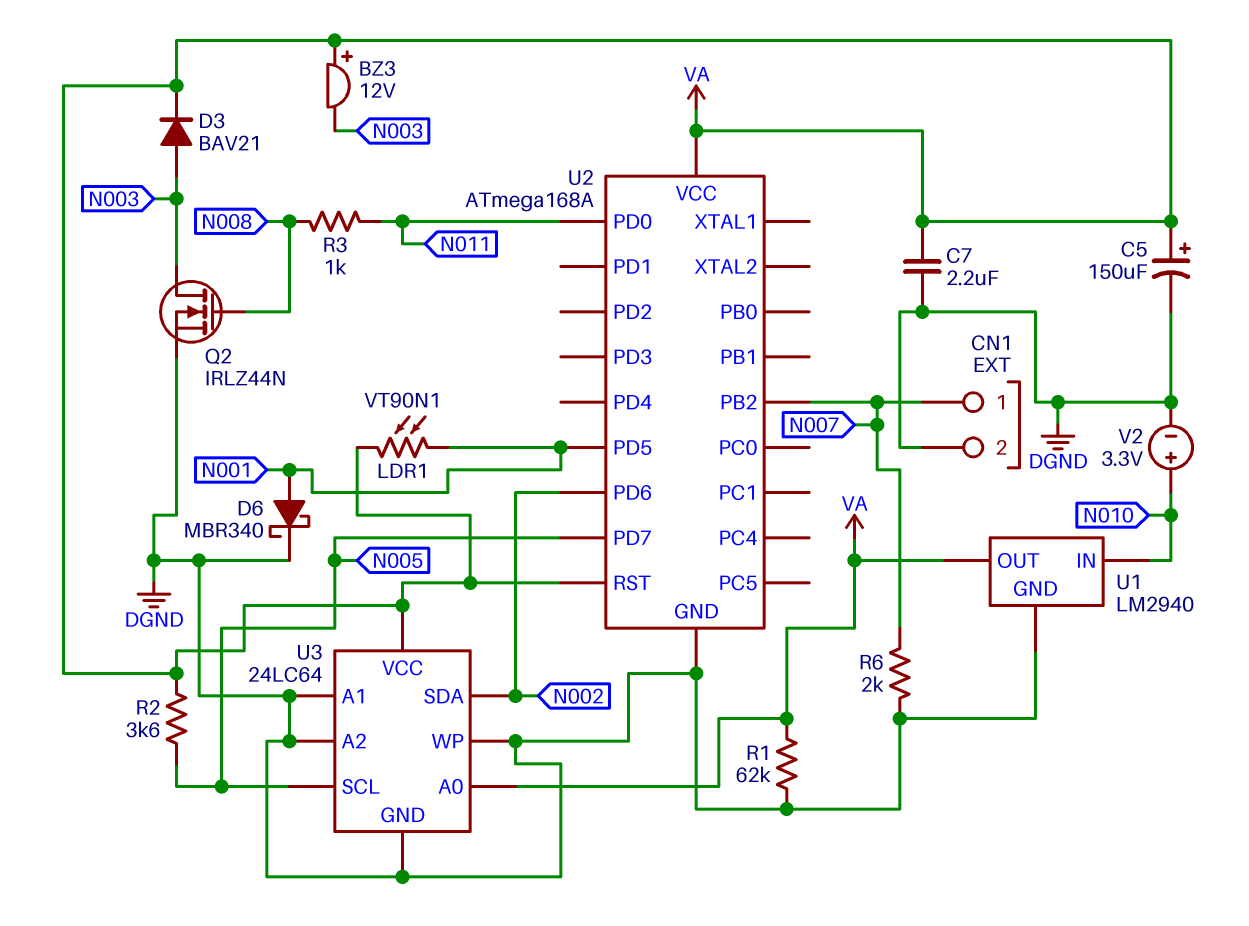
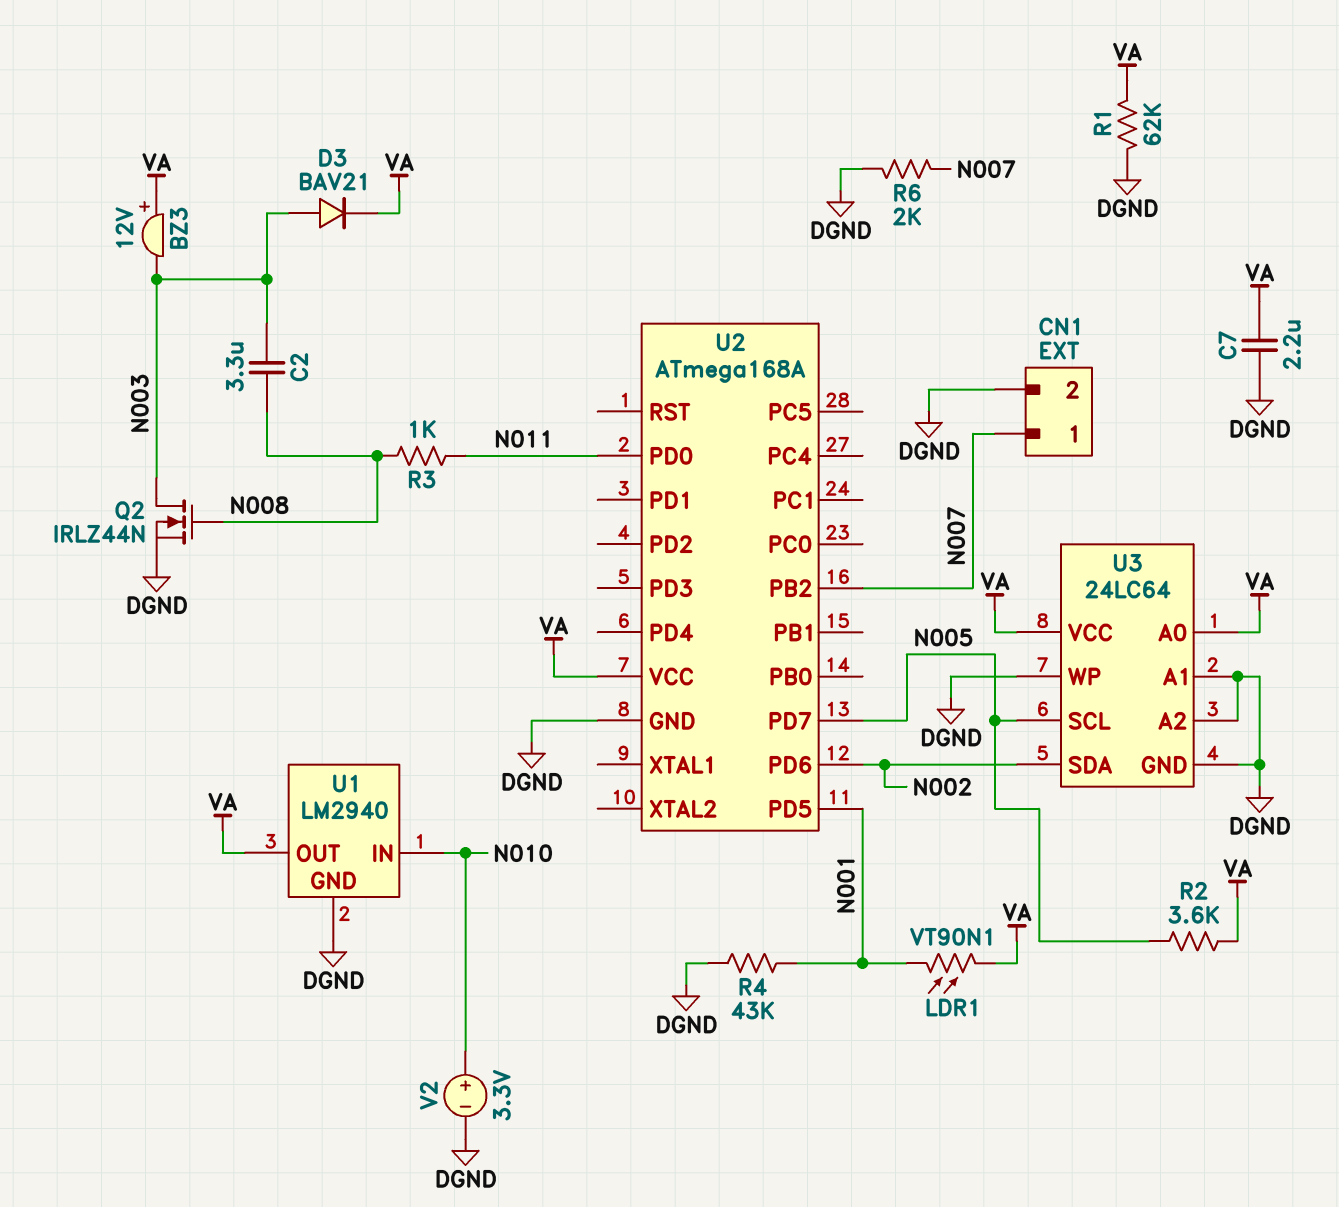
C2: none -> 3.3uF (N003, N008)
C5: 150uF (plus VA, minus DGND) -> none
D6: schottky MBR340 (A N001, K DGND) -> none
R4: none -> 43k (DGND, N001)
U2 pin RST: VA -> none

